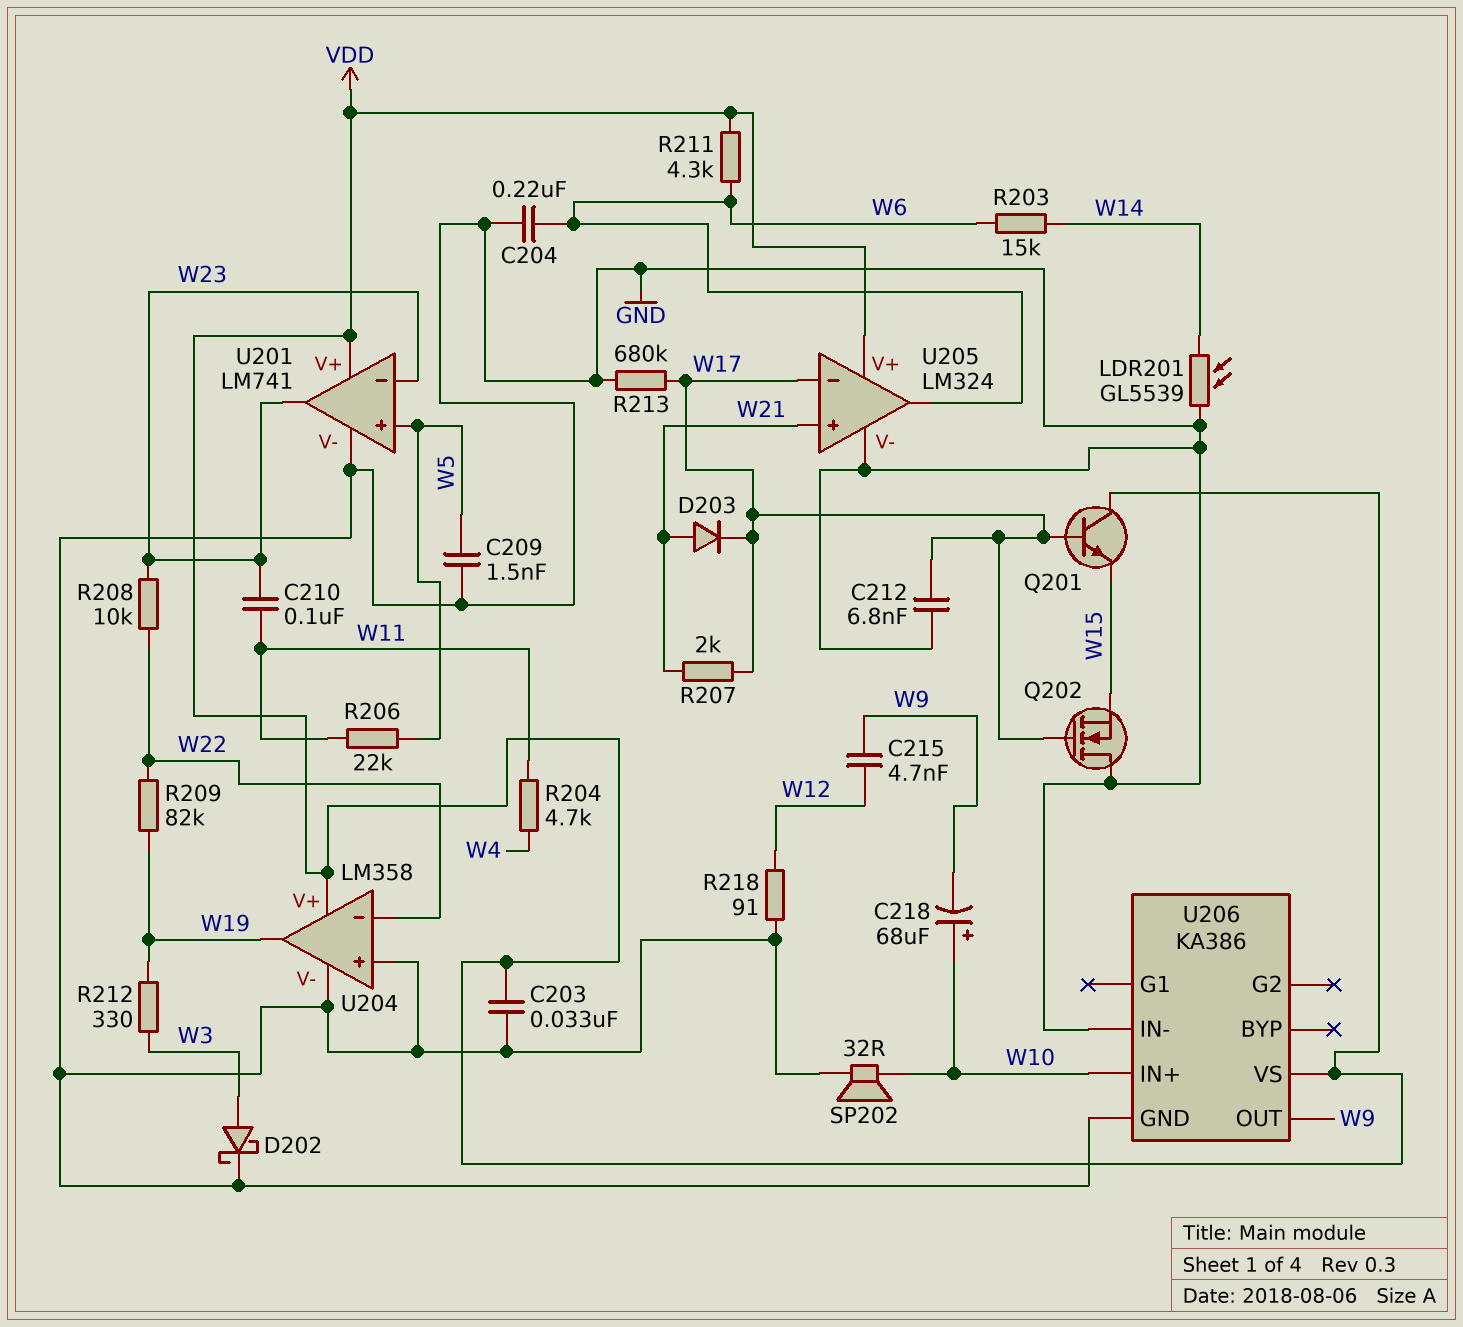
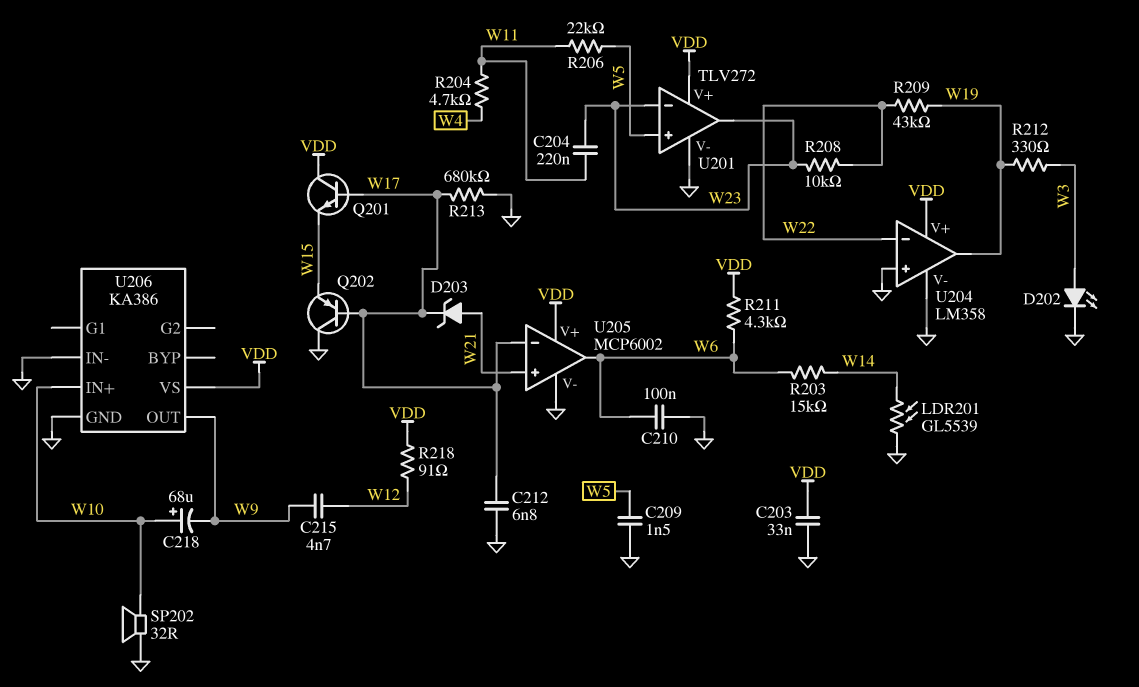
C204: 220nF (GND, W6) -> 220nF (W11, W23)
C210: 100nF (W11, W23) -> 100nF (GND, W6)
D202: schottky (A W3, K GND) -> LED (A W3, K GND)
D203: diode (A W21, K W17) -> zener (A W21, K W17)
Q202: NMOS (G W17, D GND, S W15) -> PNP (B W17, C GND, E W15)
R207: 2k (W17, W21) -> none
R209: 82k (W19, W22) -> 43k (W19, W22)
R218: 91 (GND, W12) -> 91 (VDD, W12)
U201: LM741 -> TLV272
U205: LM324 -> MCP6002

